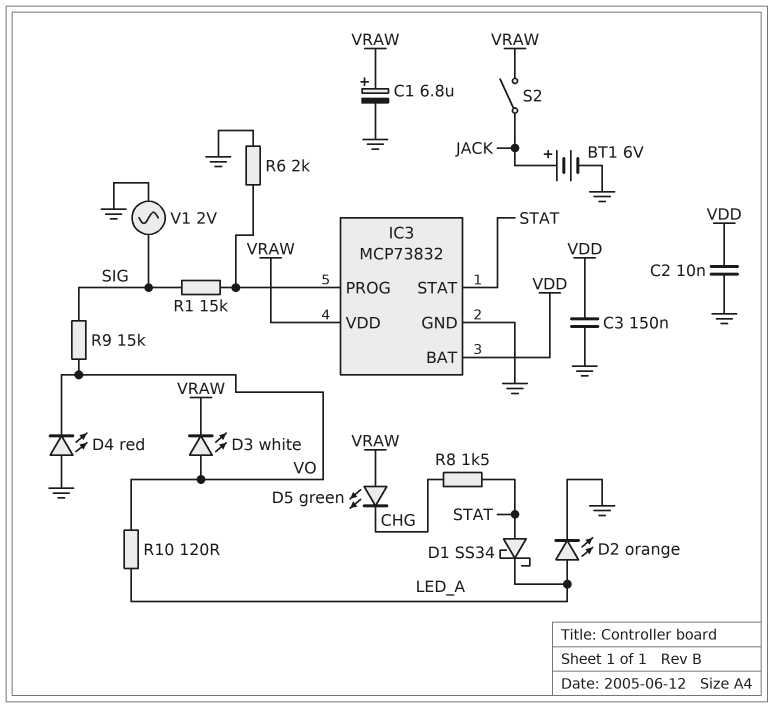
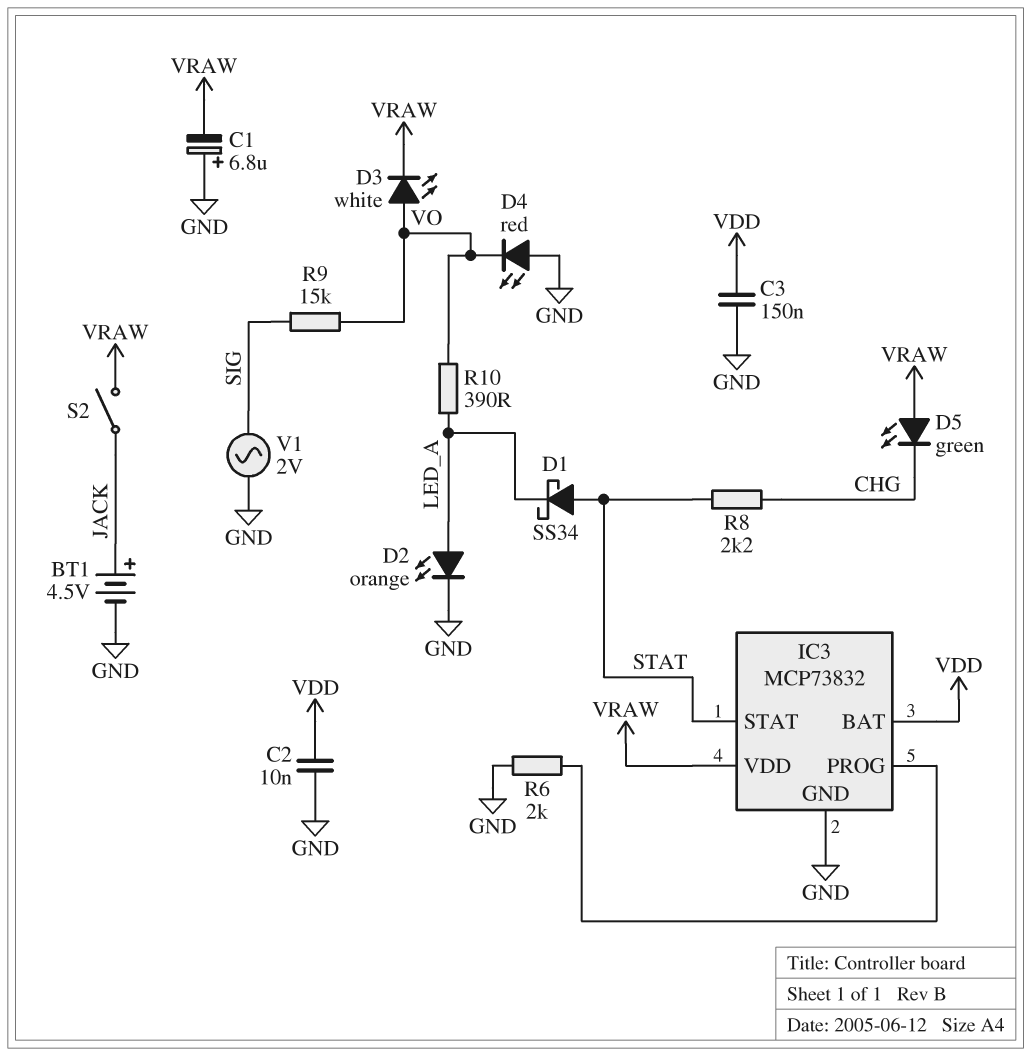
BT1: 6V (plus JACK, minus GND) -> 4.5V (plus JACK, minus GND)
C1: 6.8uF (plus VRAW, minus GND) -> 6.8uF (plus GND, minus VRAW)
R1: 15k (IC3/PROG, SIG) -> none
R8: 1.5k (CHG, STAT) -> 2.2k (CHG, STAT)
R10: 120 (LED_A, VO) -> 390 (LED_A, VO)

